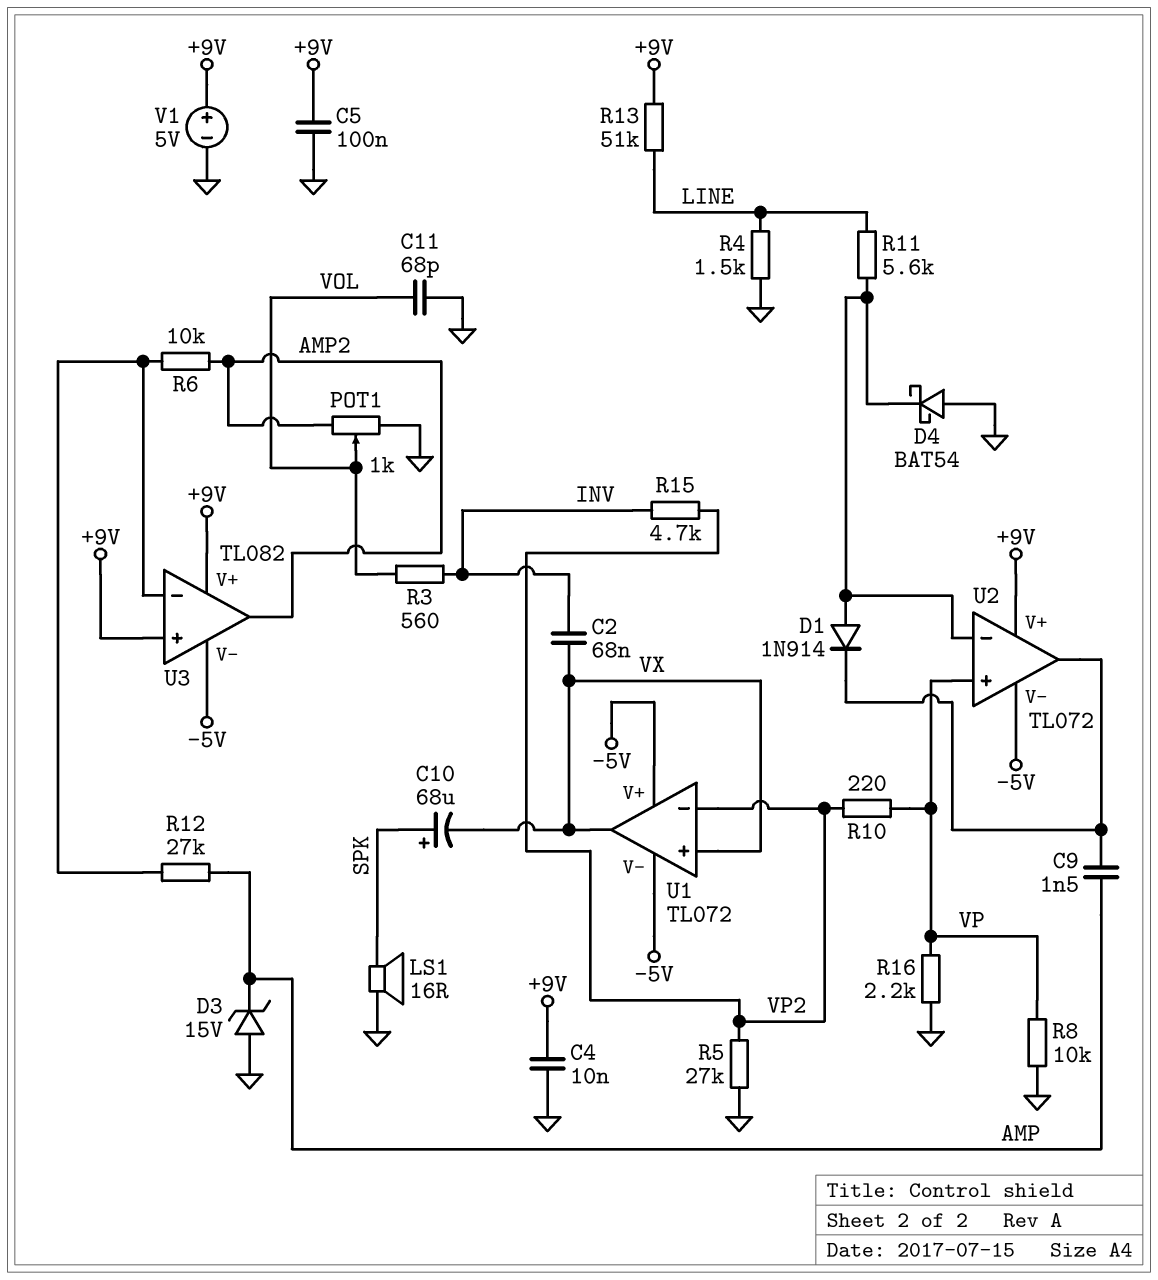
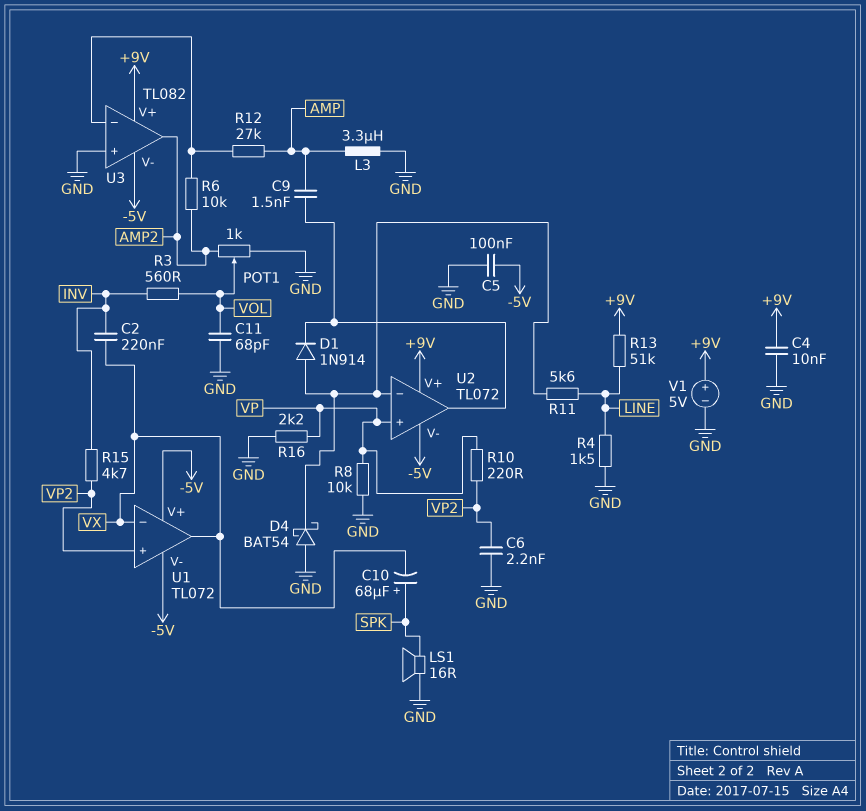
C2: 68nF (INV, VX) -> 220nF (INV, VX)
C5: 100nF (+9V, GND) -> 100nF (-5V, GND)
C6: none -> 2.2nF (GND, VP2)
D3: zener 15V (A GND, K AMP) -> none
L3: none -> 3.3uH (AMP, GND)
R5: 27k (GND, VP2) -> none
U1 pin in+: VX -> VP2
U1 pin in-: VP2 -> VX
U3 pin in+: +9V -> GND

